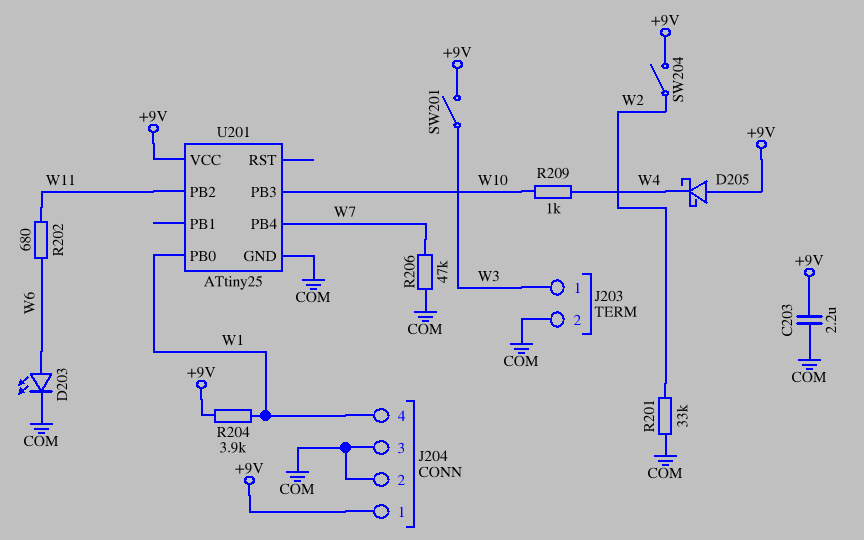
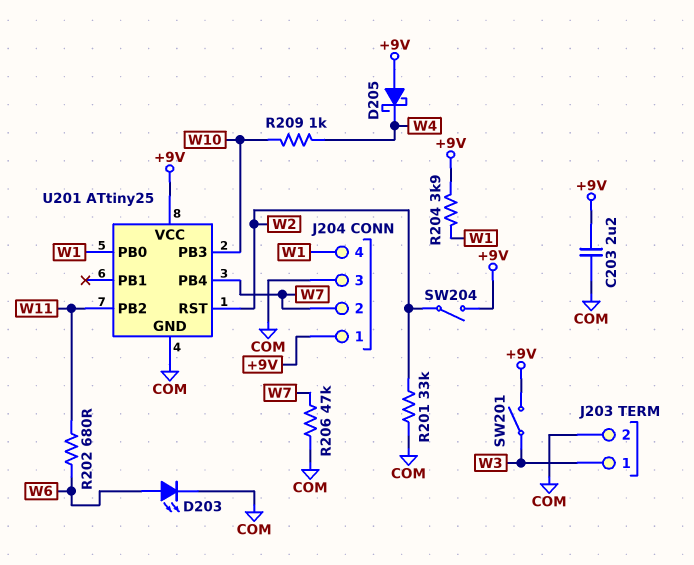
J204 pin 2: COM -> W7
U201 pin RST: none -> W2

